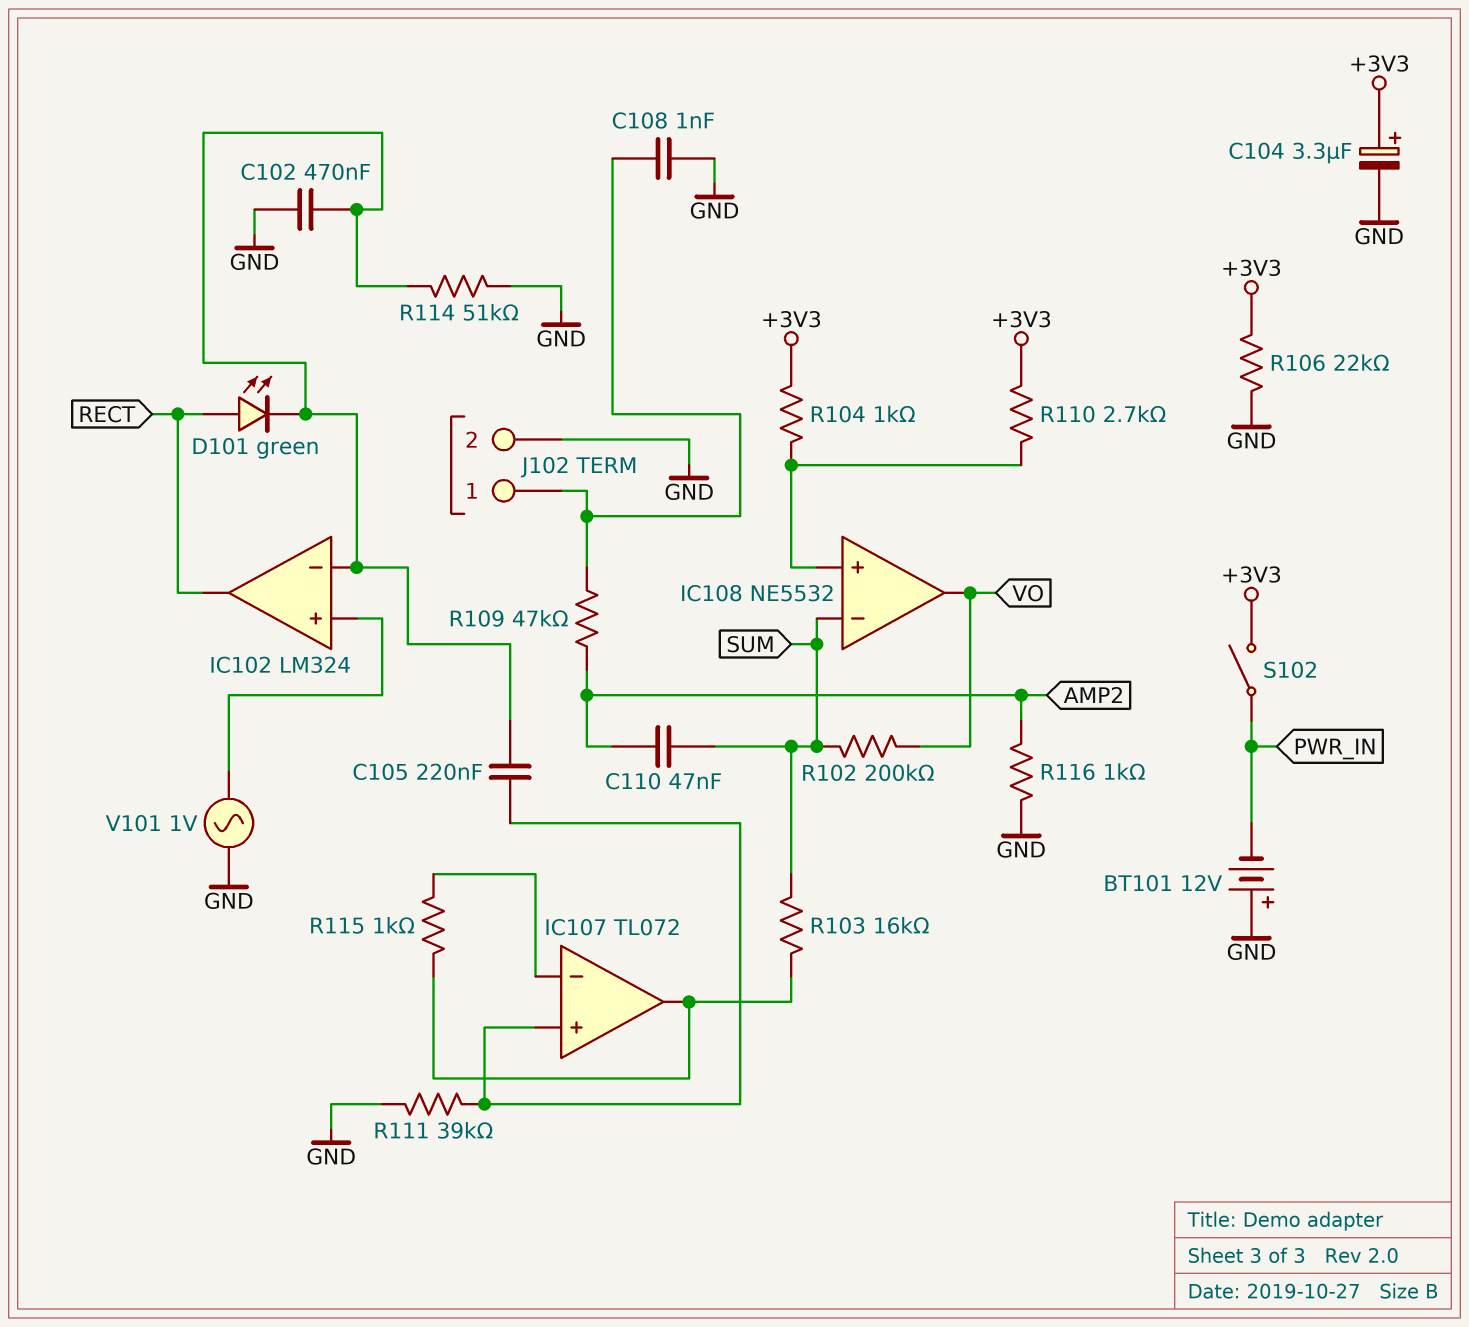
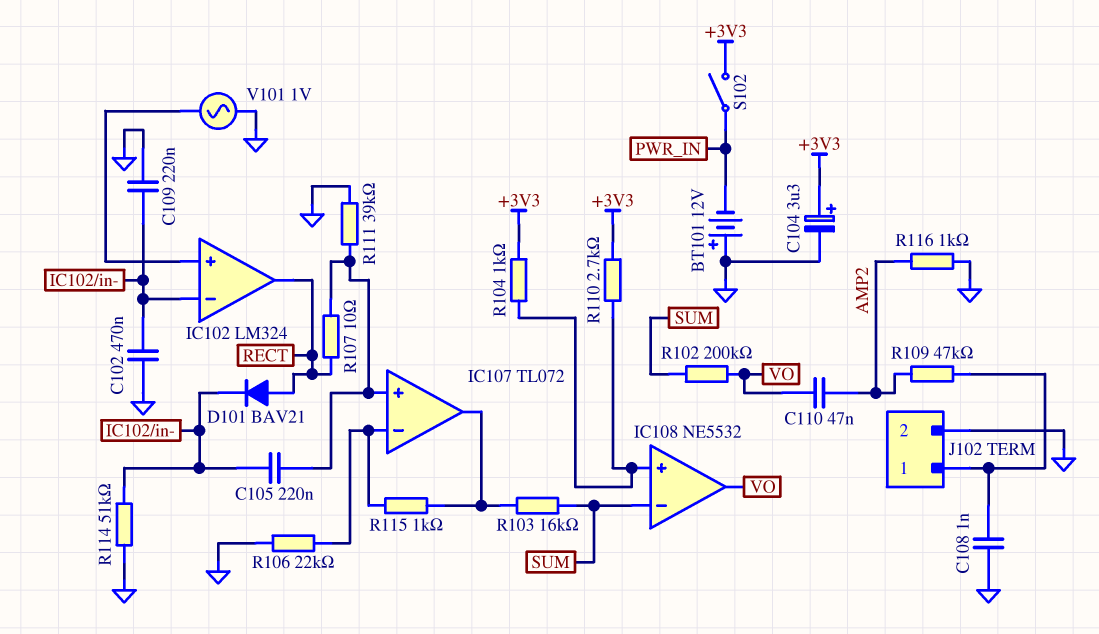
C109: none -> 220nF (GND, IC102/in-)
C110: 47nF (AMP2, SUM) -> 47nF (AMP2, VO)
D101: LED green (A RECT, K IC102/in-) -> diode BAV21 (A RECT, K IC102/in-)
R106: 22k (+3V3, GND) -> 22k (GND, IC107/in-)
R107: none -> 10 (IC107/in+, RECT)

